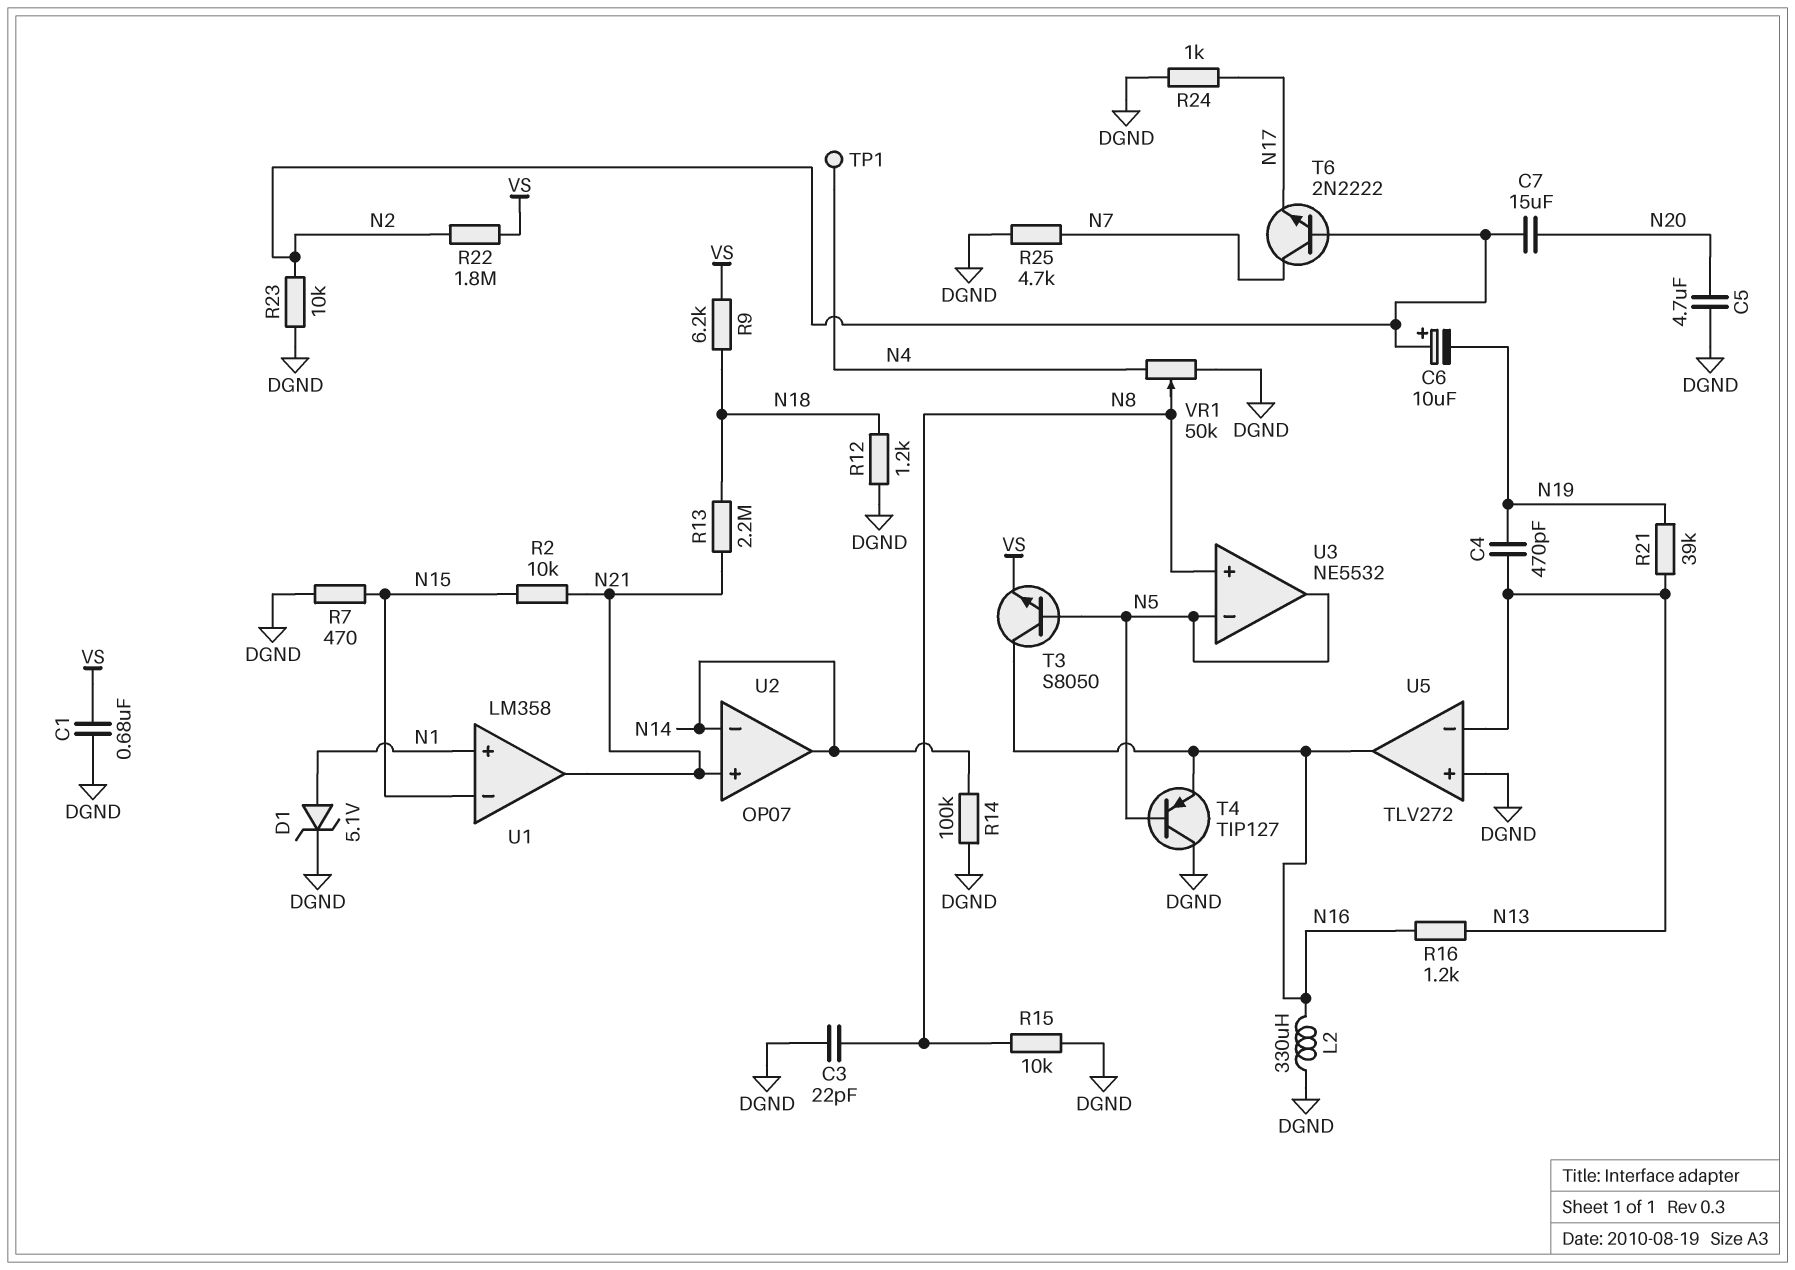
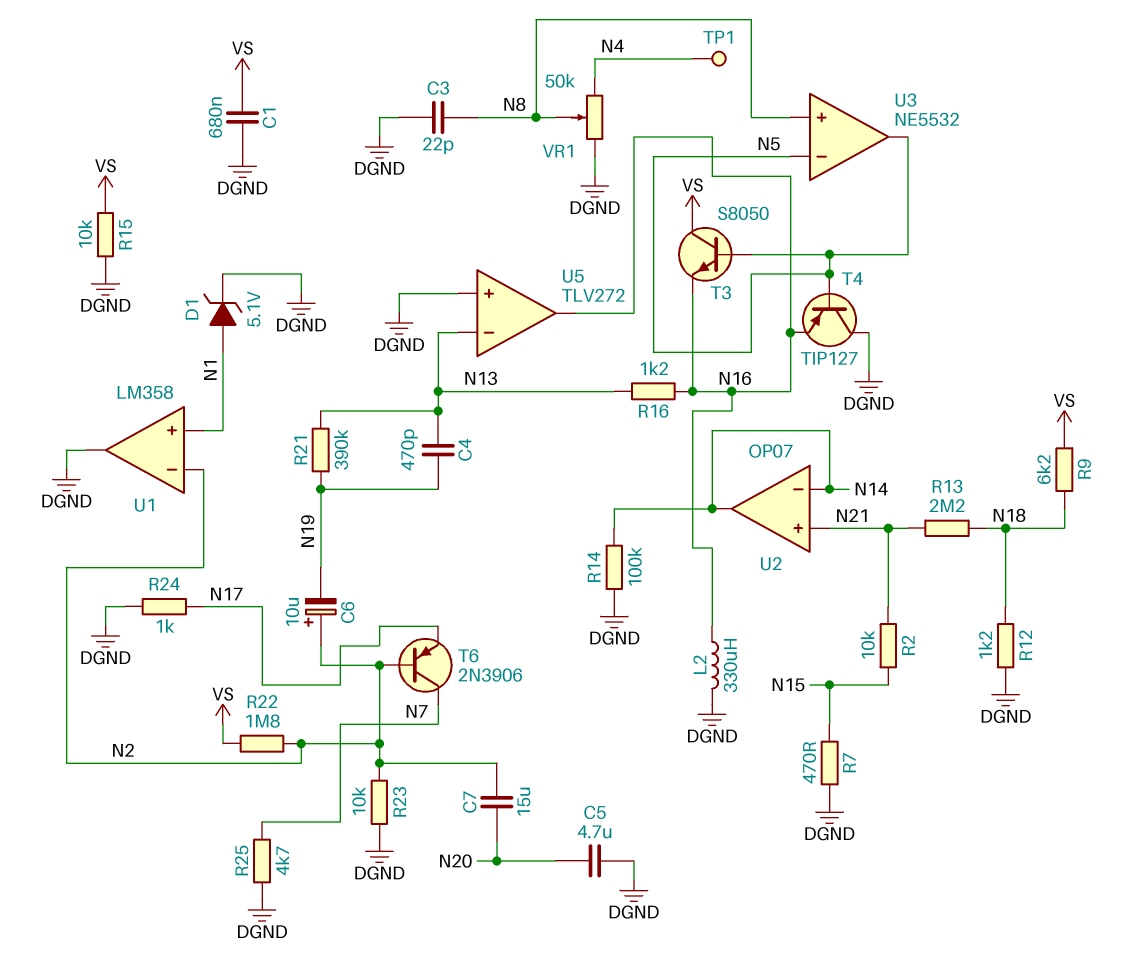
R15: 10k (DGND, N8) -> 10k (DGND, VS)
R21: 39k (N13, N19) -> 390k (N13, N19)
T3: NPN S8050 (B N5, C N16, E VS) -> NPN S8050 (B N5, C VS, E N16)
T6: NPN 2N2222 (B N2, C N7, E N17) -> PNP 2N3906 (B N2, C N7, E N17)
U1 pin in-: N15 -> N2
U1 pin out: N21 -> DGND

